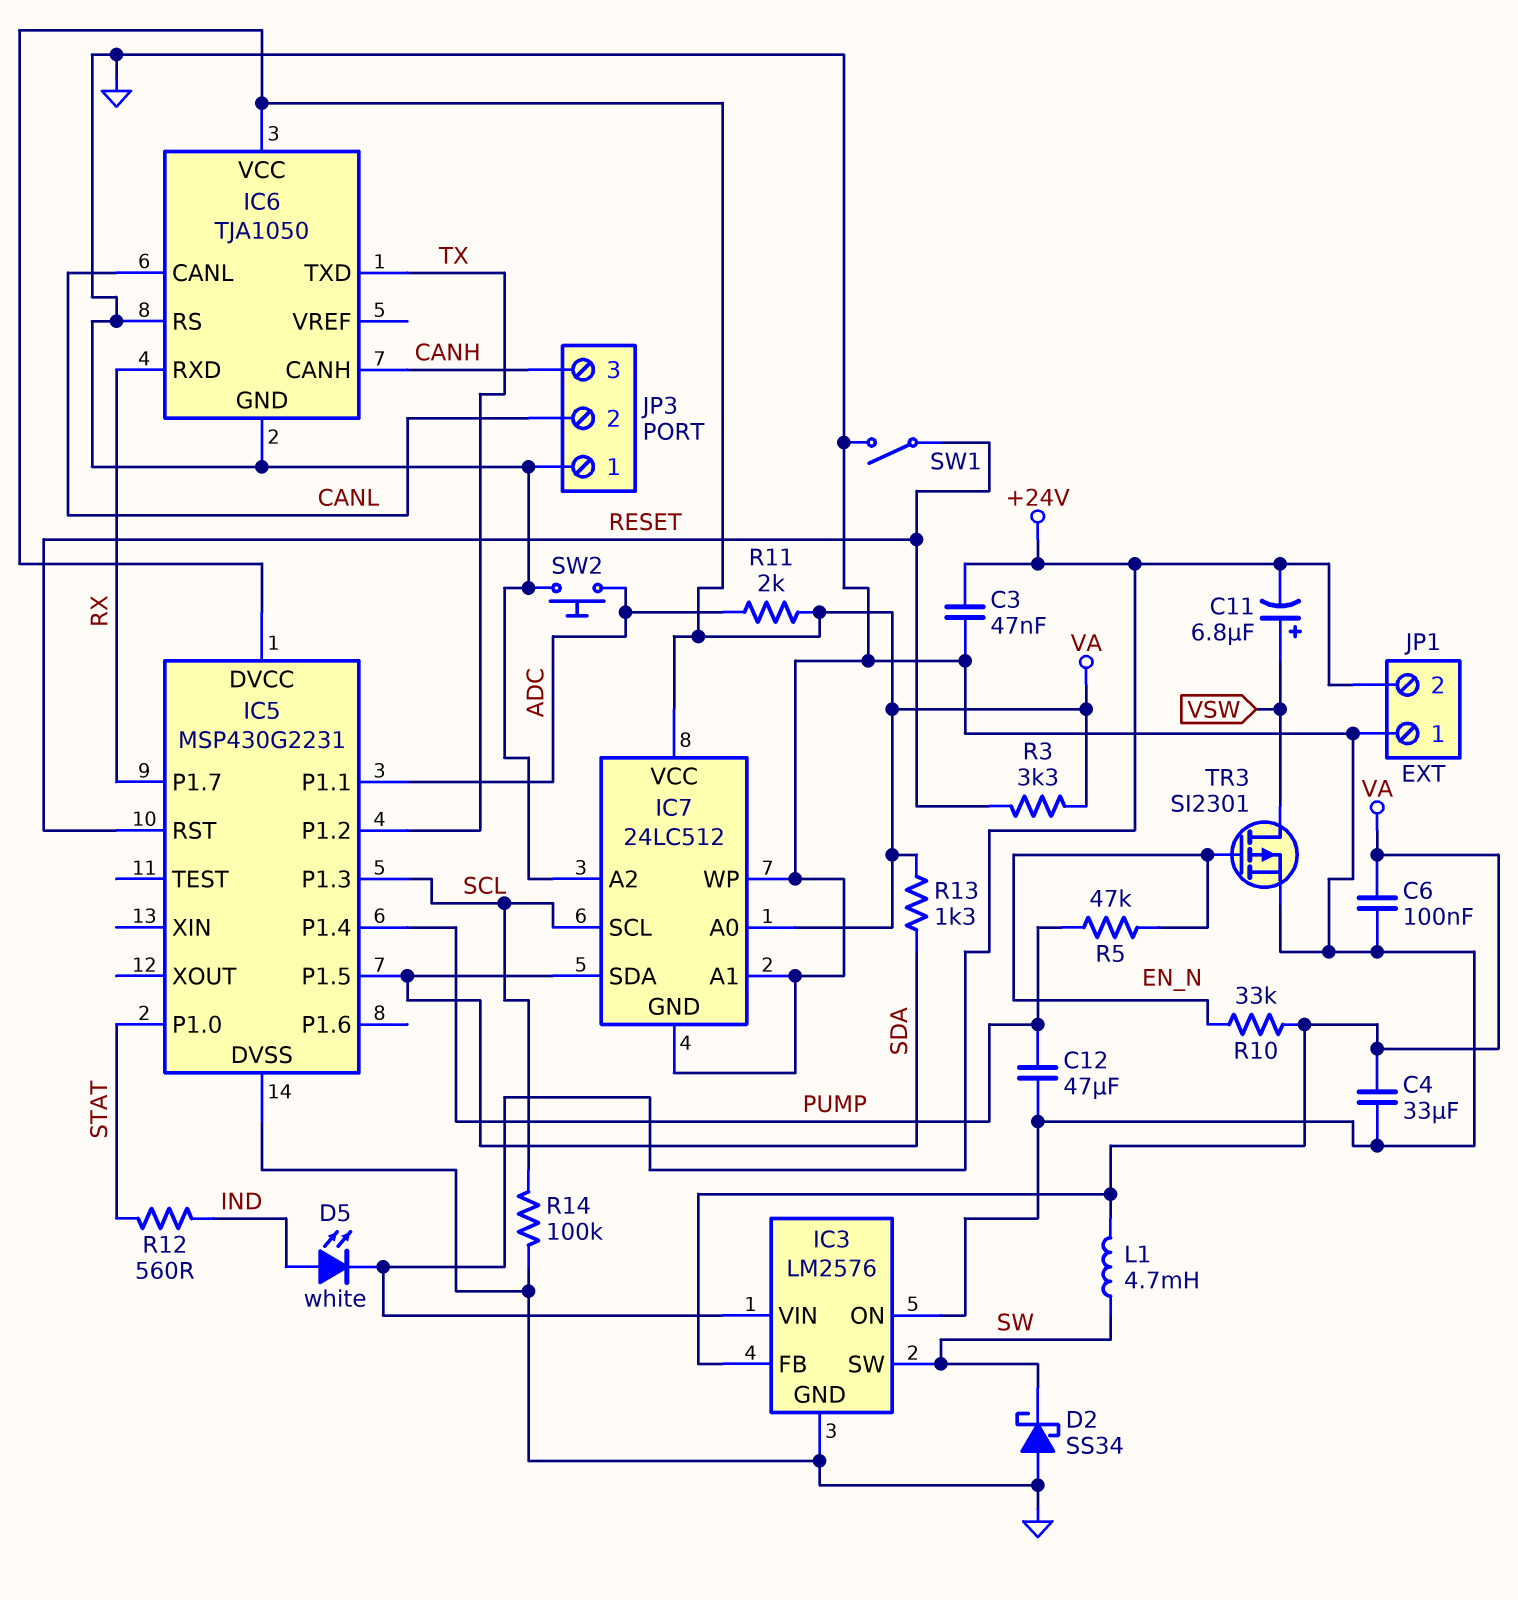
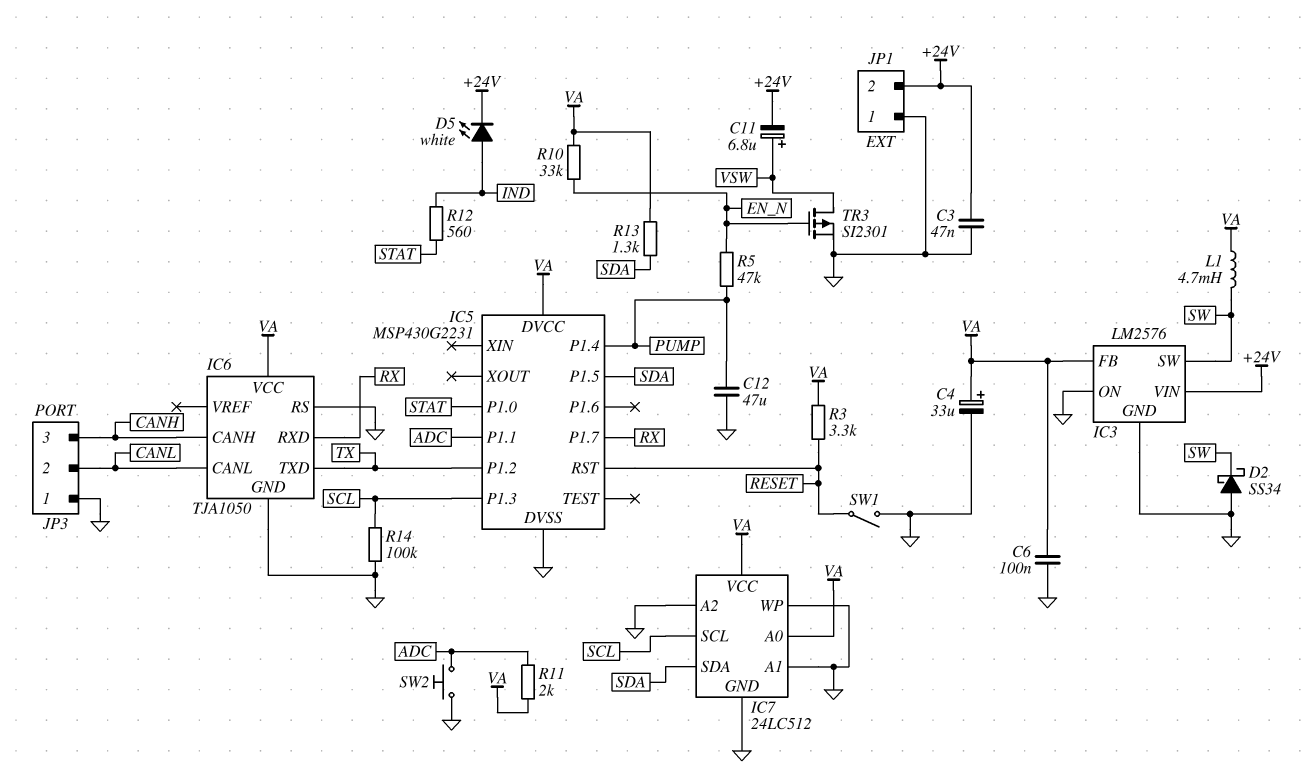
C4: 33uF (GND, VA) -> 33uF (plus VA, minus GND)

